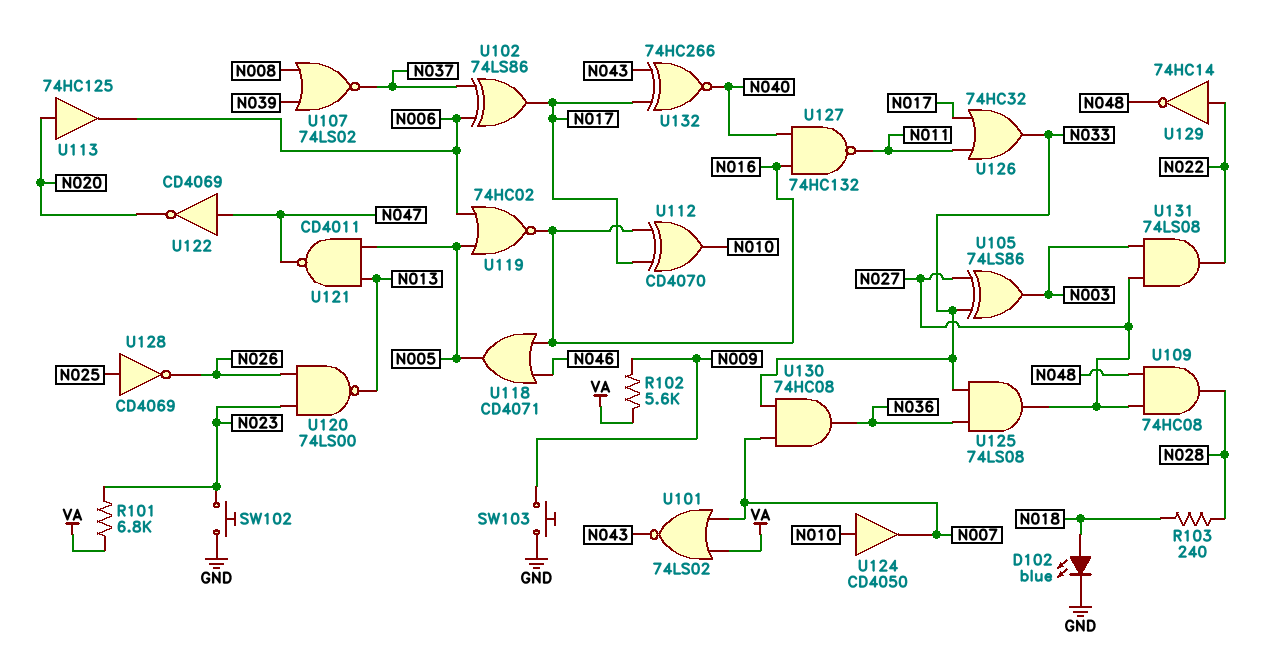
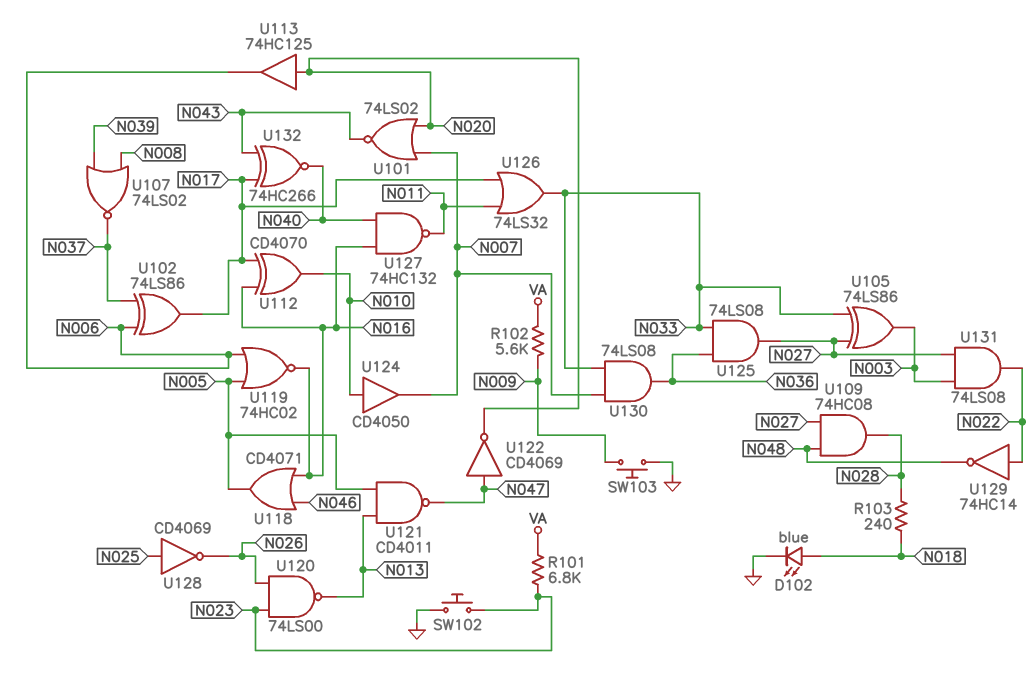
U101: NOR 74LS02 (in N007, in VA, out N043) -> NOR 74LS02 (in N007, in N020, out N043)
U126: OR 74HC32 (in N011, in N017, out N033) -> OR 74LS32 (in N011, in N017, out N033)
U130: AND 74HC08 (in N007, in N033, out N036) -> AND 74LS08 (in N007, in N033, out N036)

